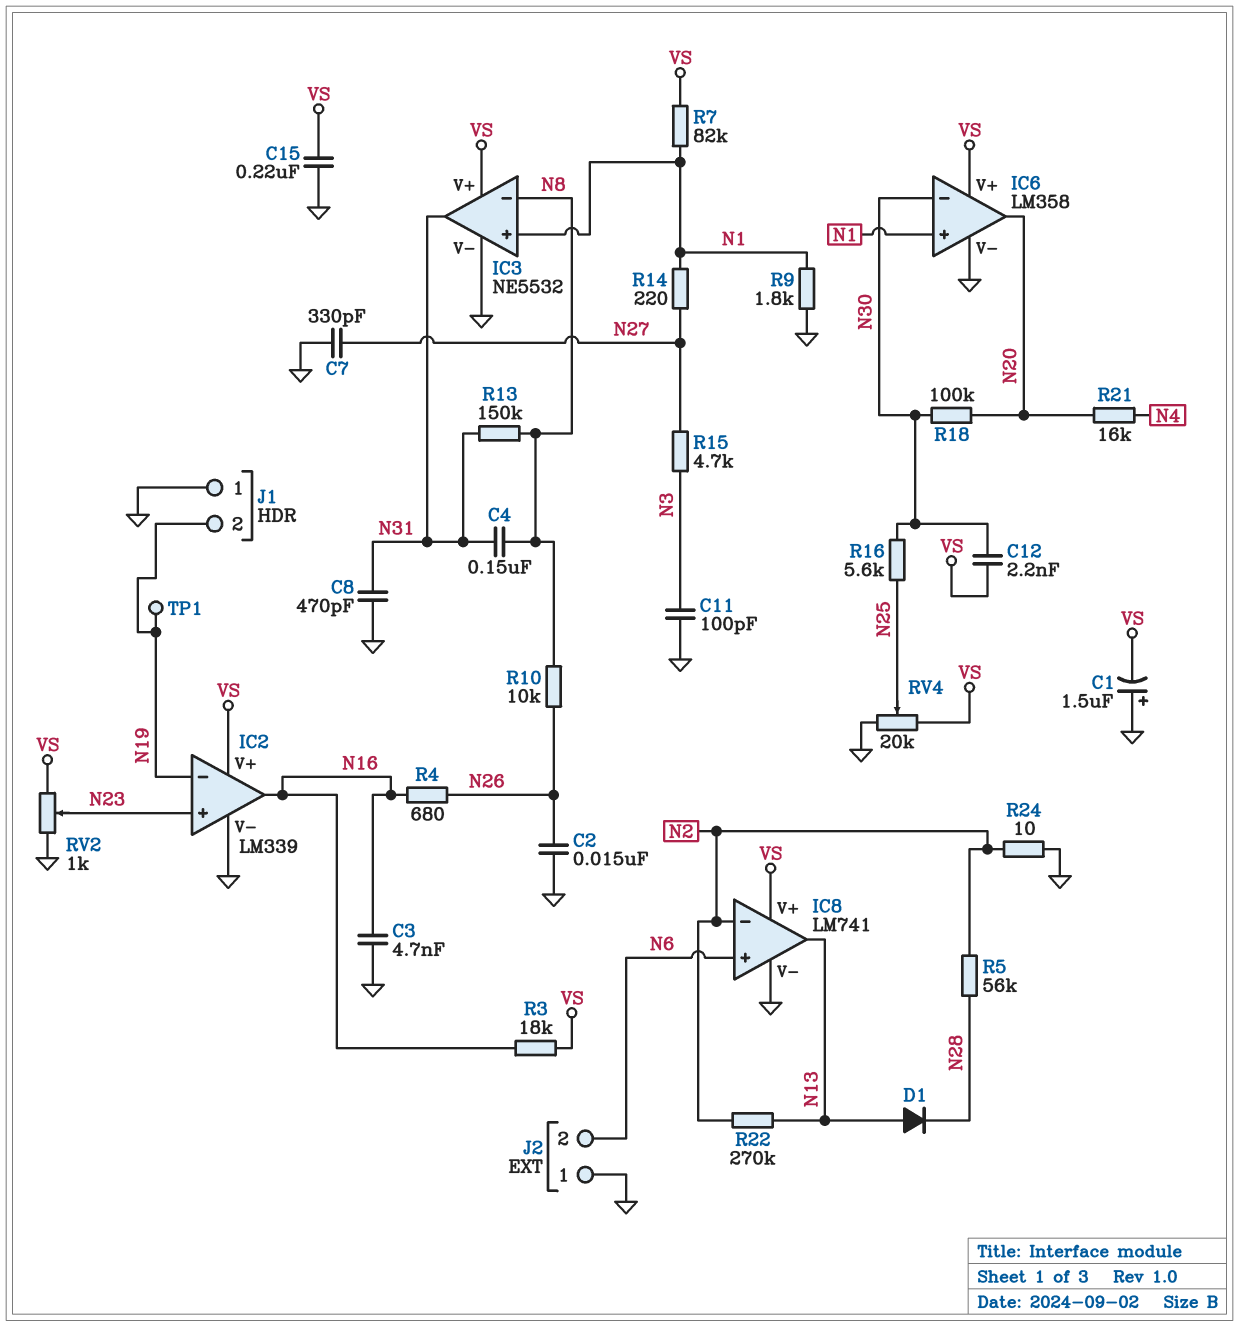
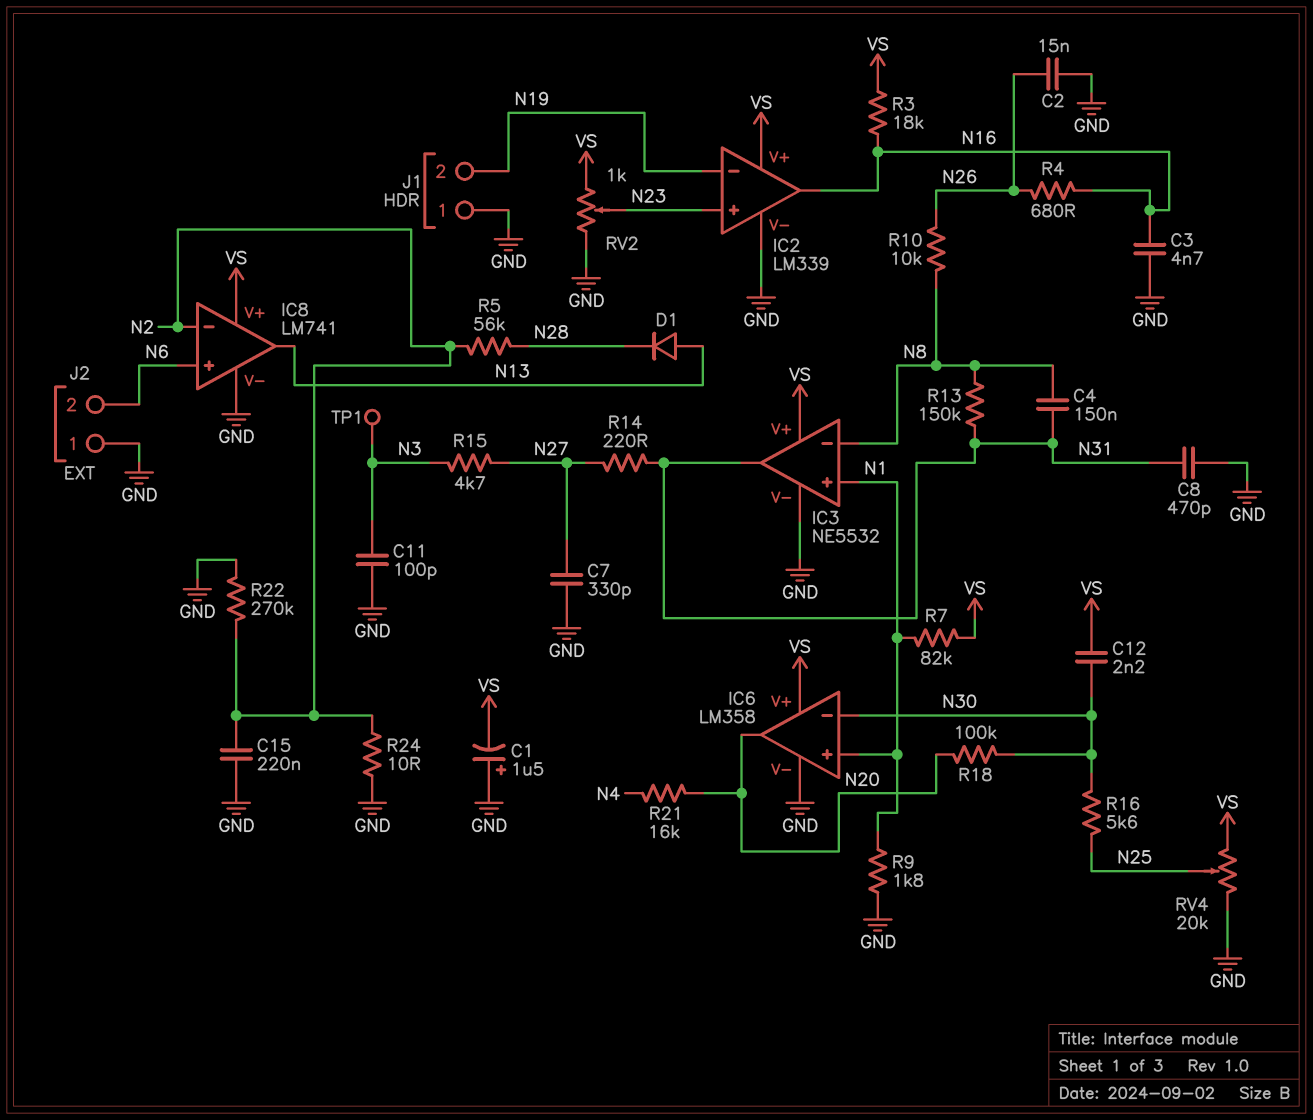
C15: 220nF (GND, VS) -> 220nF (GND, N2)
R14: 220 (N1, N27) -> 220 (N27, N31)
R22: 270k (N2, N13) -> 270k (GND, N2)
TP1: test point (N19) -> test point (N3)

